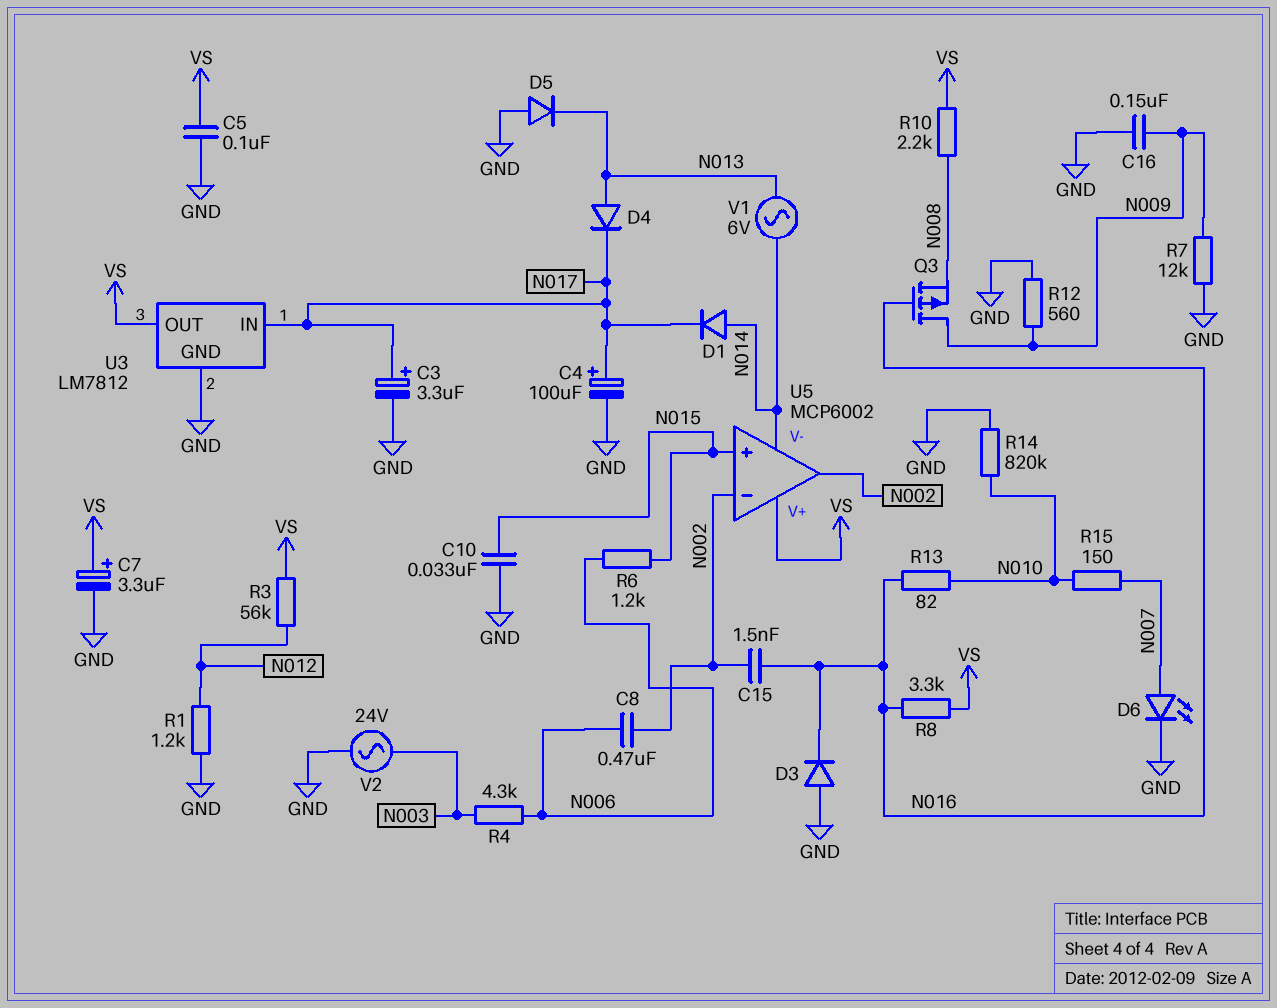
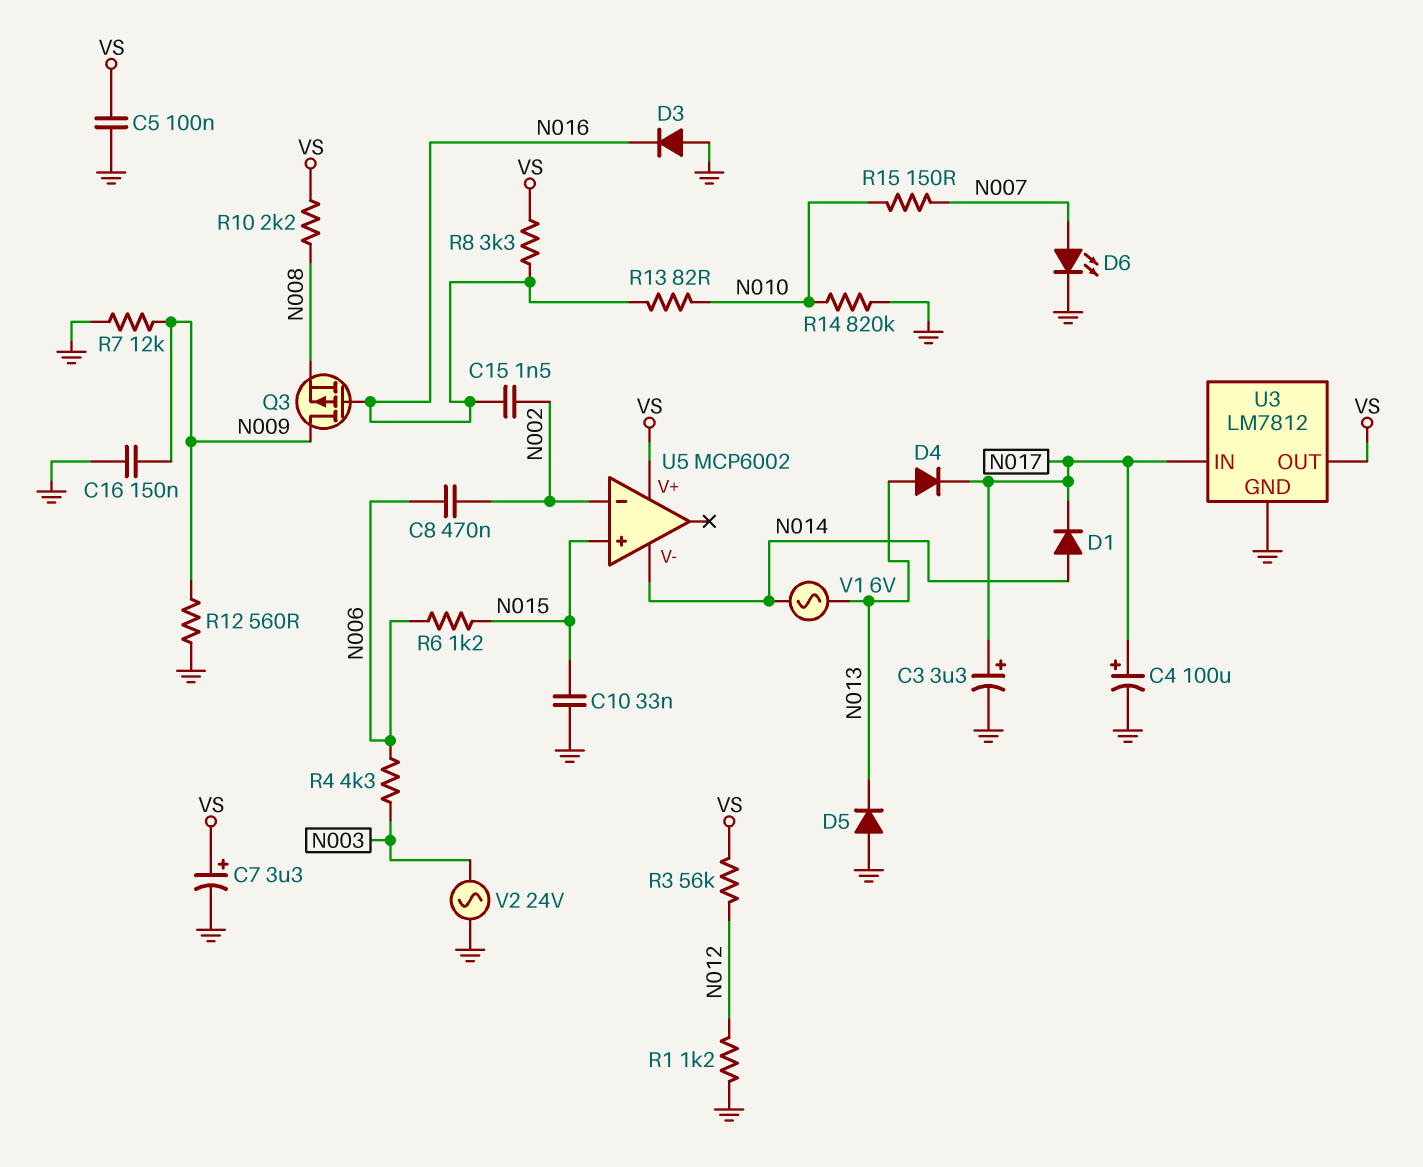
U5 pin out: N002 -> none

